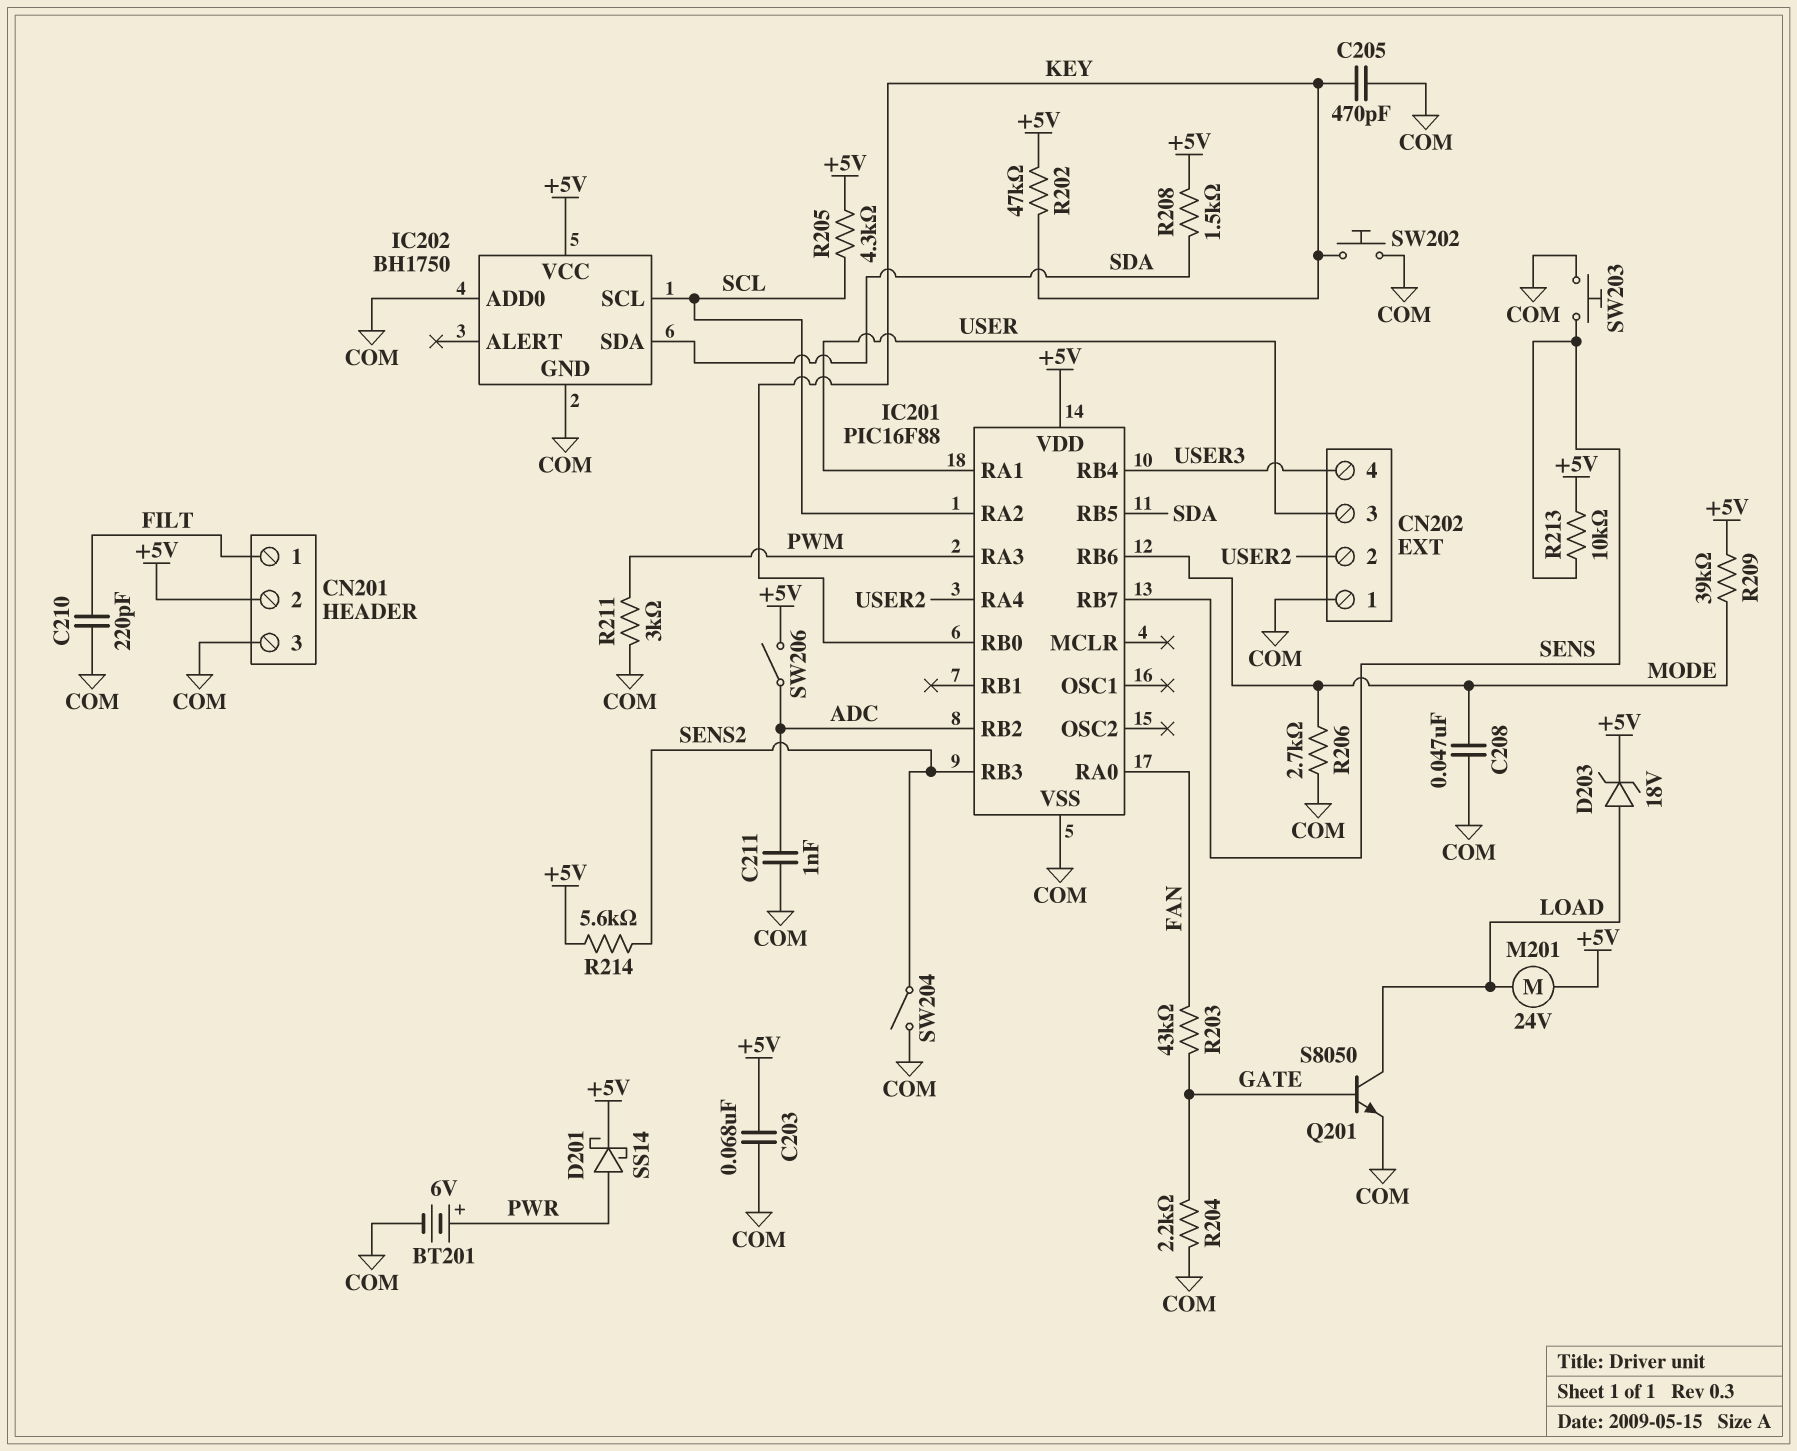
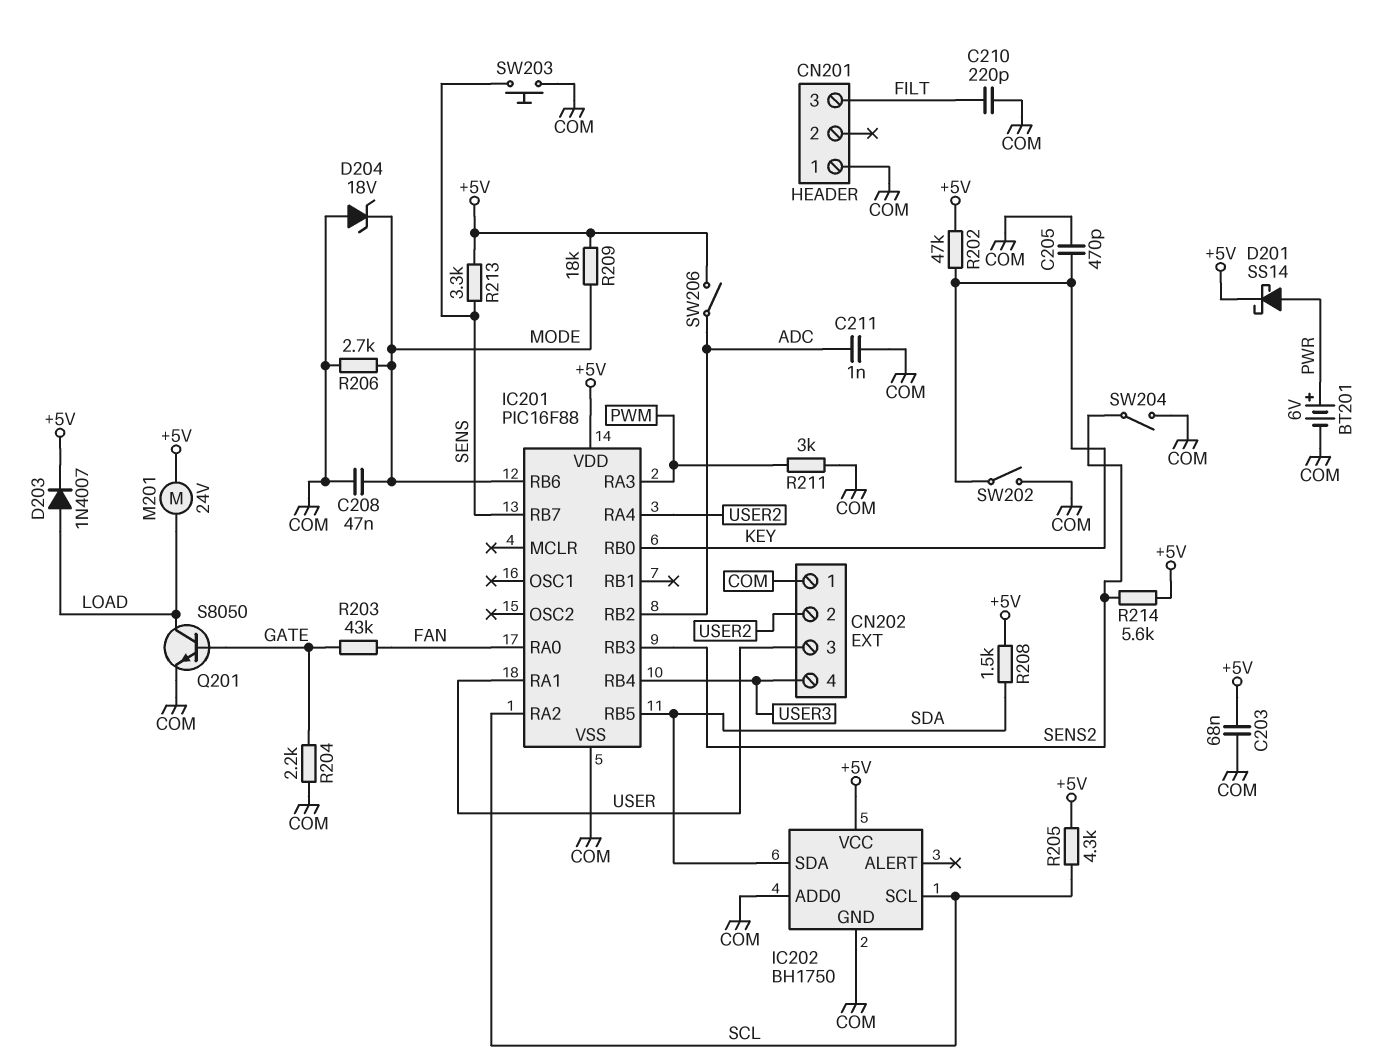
CN201 pin 1: FILT -> COM
CN201 pin 2: +5V -> none
CN201 pin 3: COM -> FILT
D203: zener 18V (A LOAD, K +5V) -> diode 1N4007 (A LOAD, K +5V)
D204: none -> zener 18V (A COM, K MODE)
R209: 39k (+5V, MODE) -> 18k (+5V, MODE)
R213: 10k (+5V, SENS) -> 3.3k (+5V, SENS)
SW202: button (COM, KEY) -> switch (COM, KEY)

